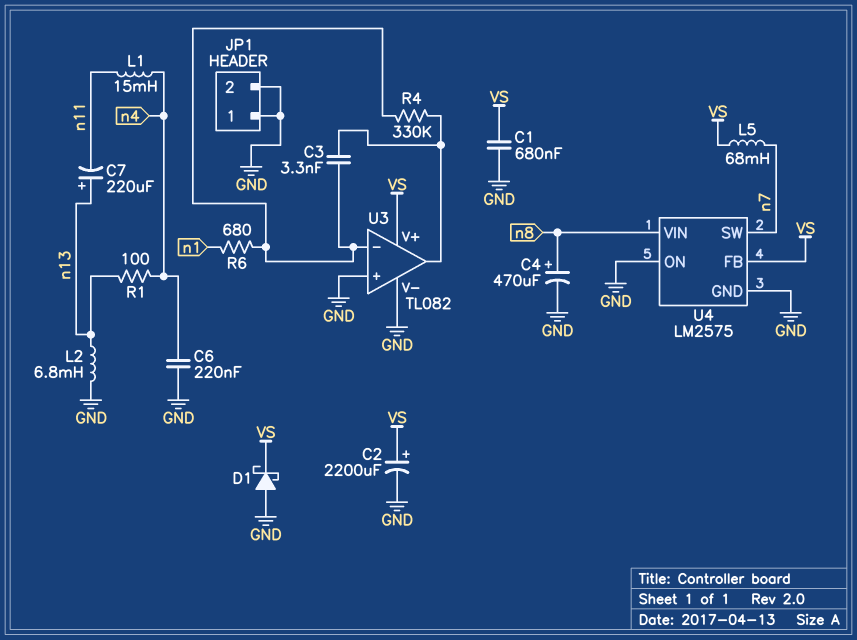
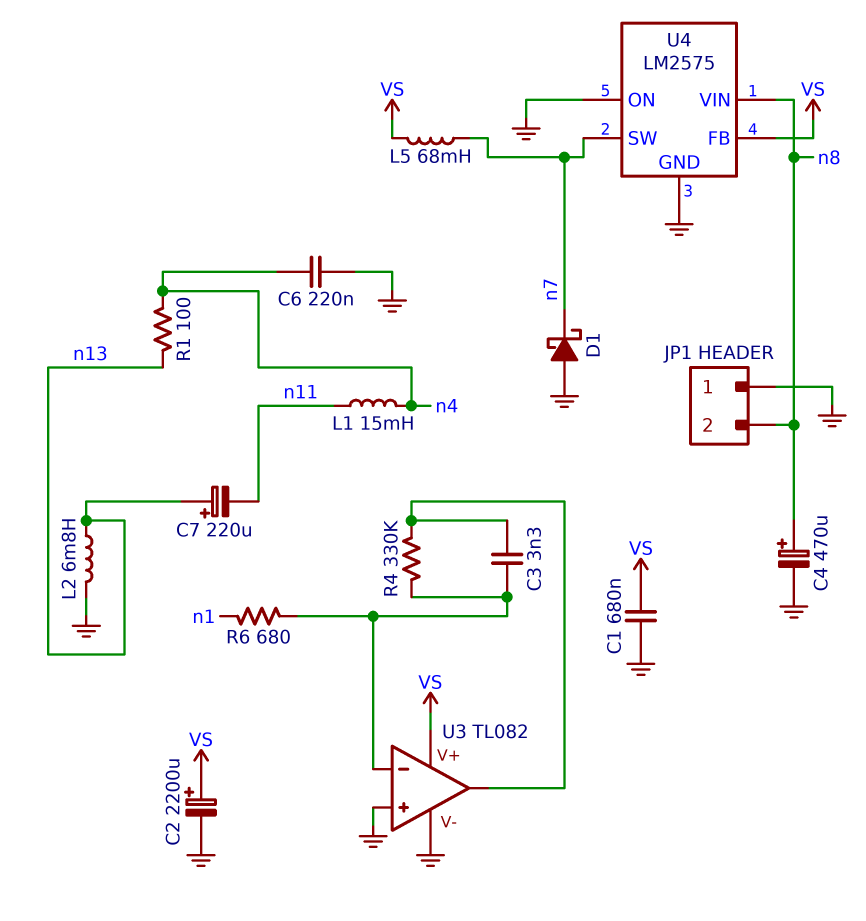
D1: schottky (A GND, K VS) -> schottky (A GND, K n7)
JP1 pin 2: GND -> n8

